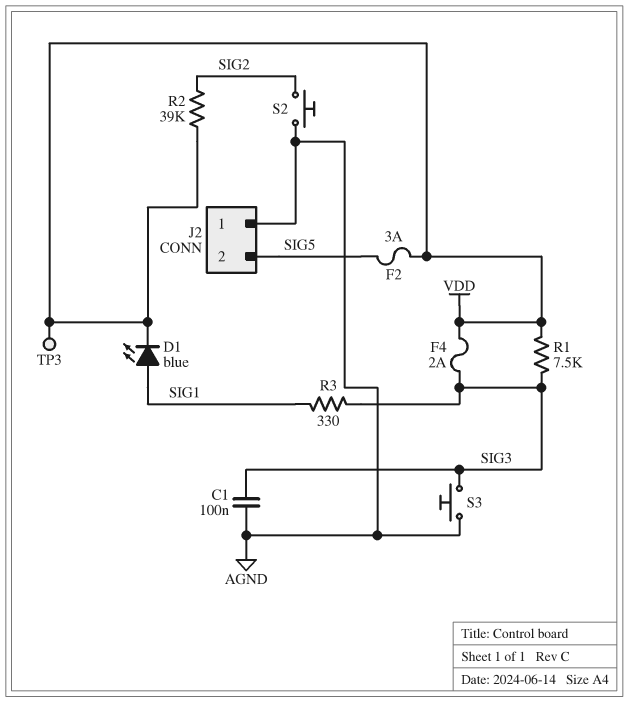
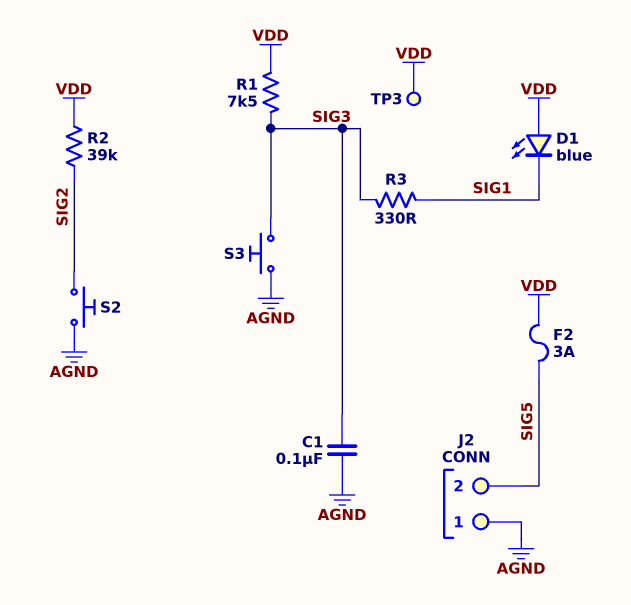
D1: LED blue (A SIG1, K VDD) -> LED blue (A VDD, K SIG1)
F4: 2A (SIG3, VDD) -> none

